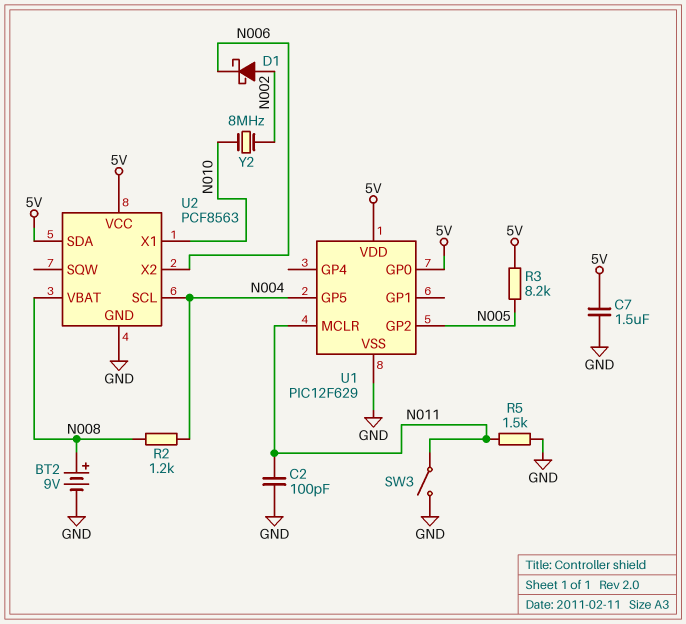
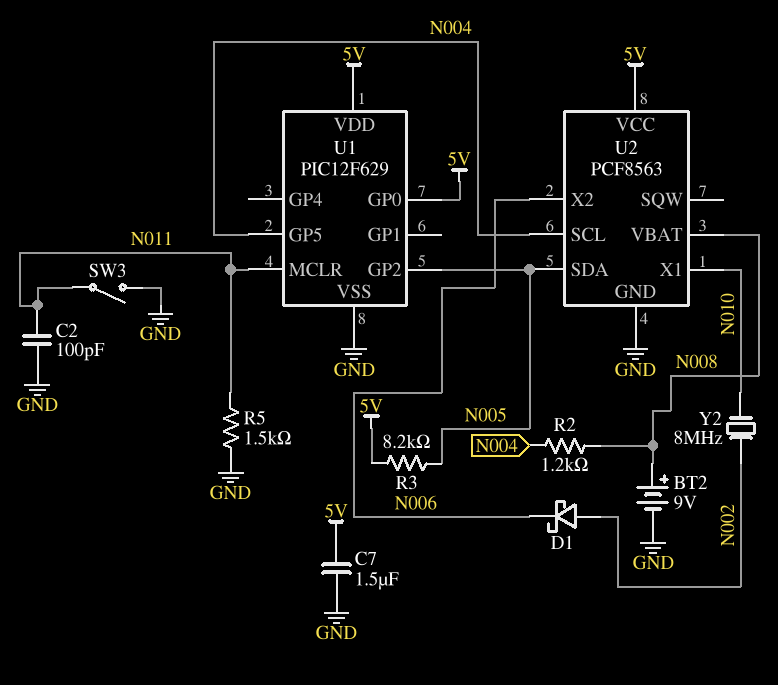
U2 pin SDA: 5V -> N005

